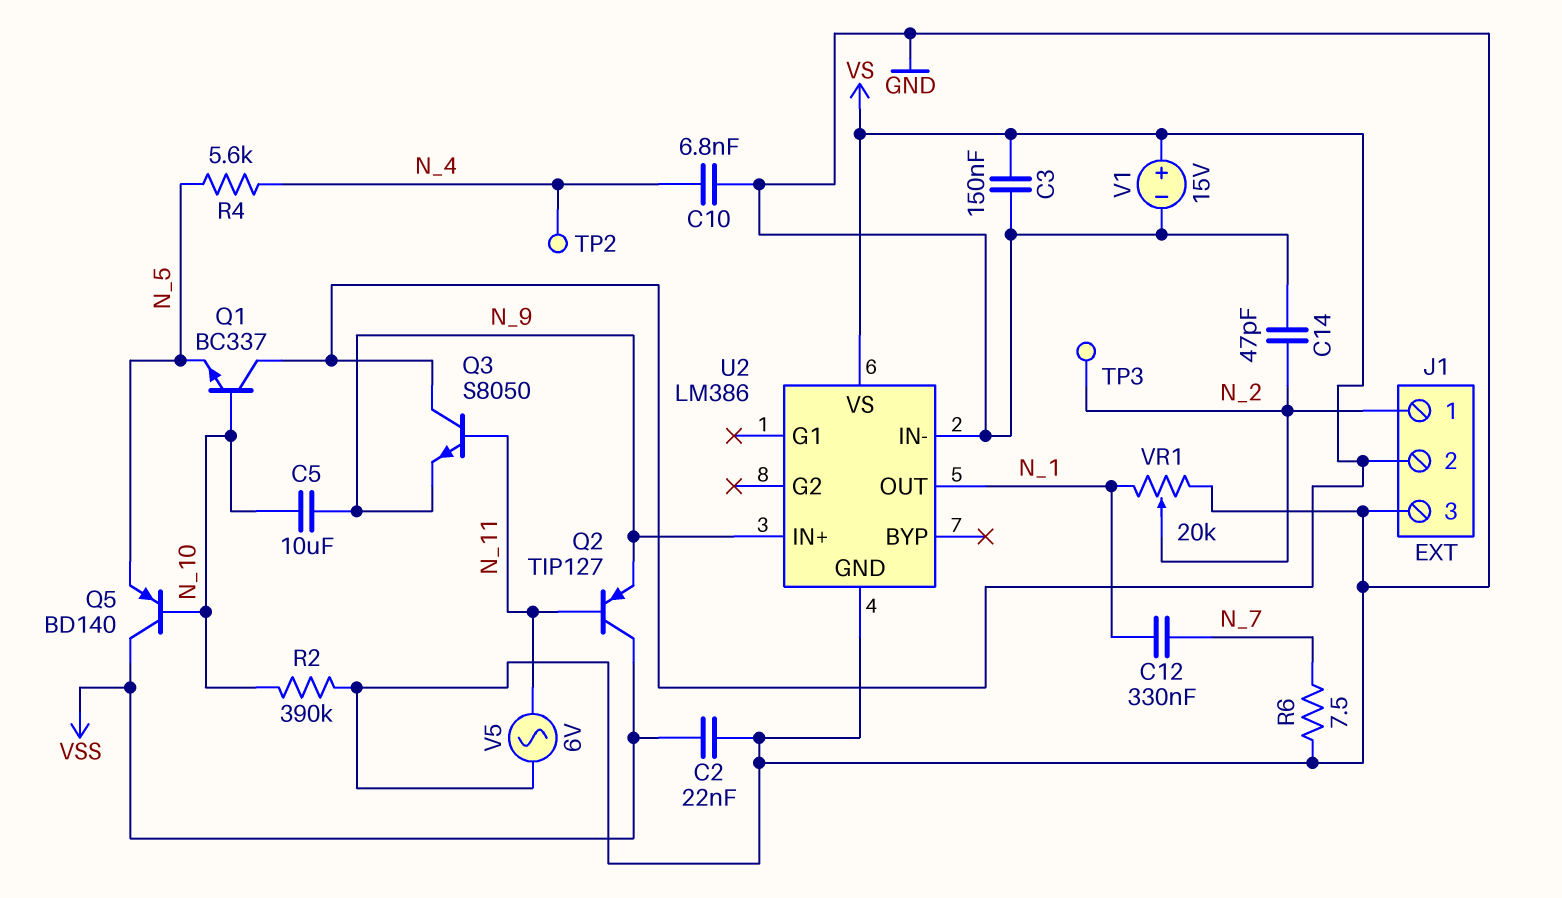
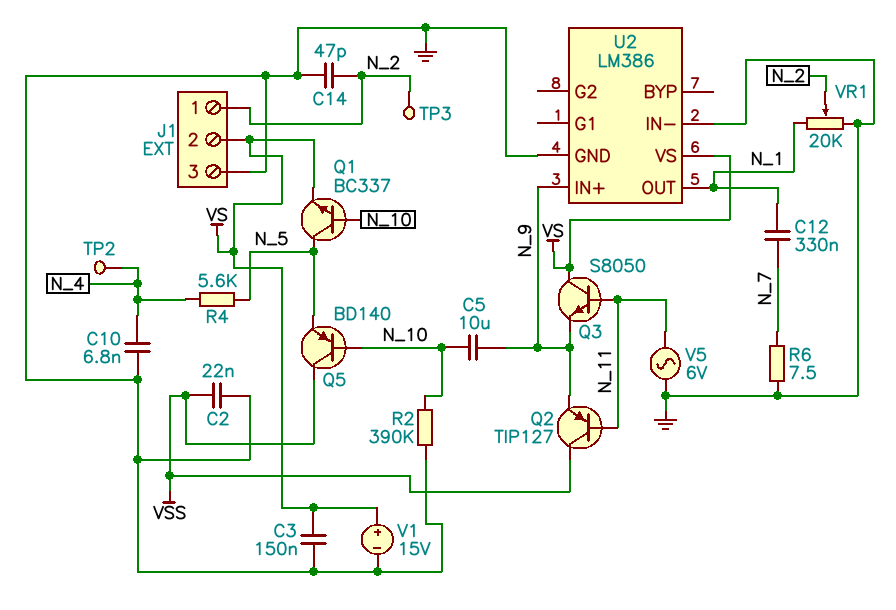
Q1: NPN BC337 (B N_10, C VS, E N_5) -> NPN BC337 (B N_10, C N_5, E VS)

